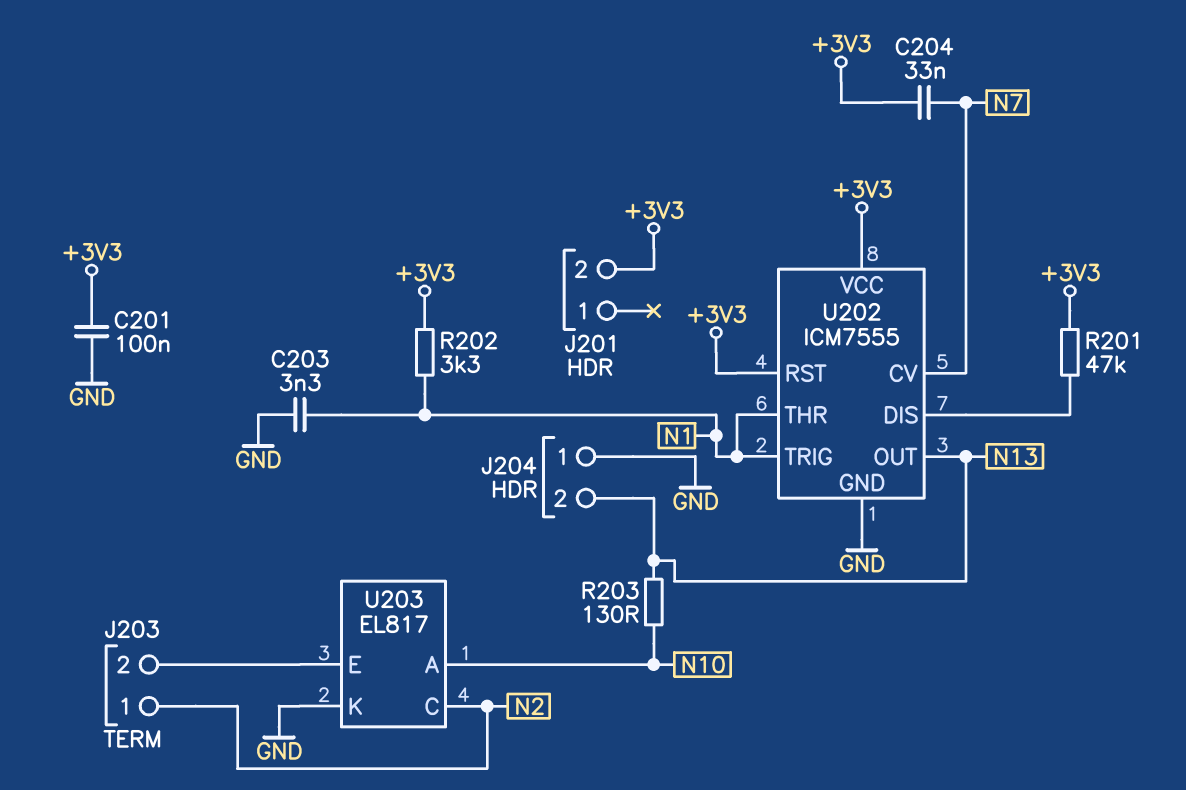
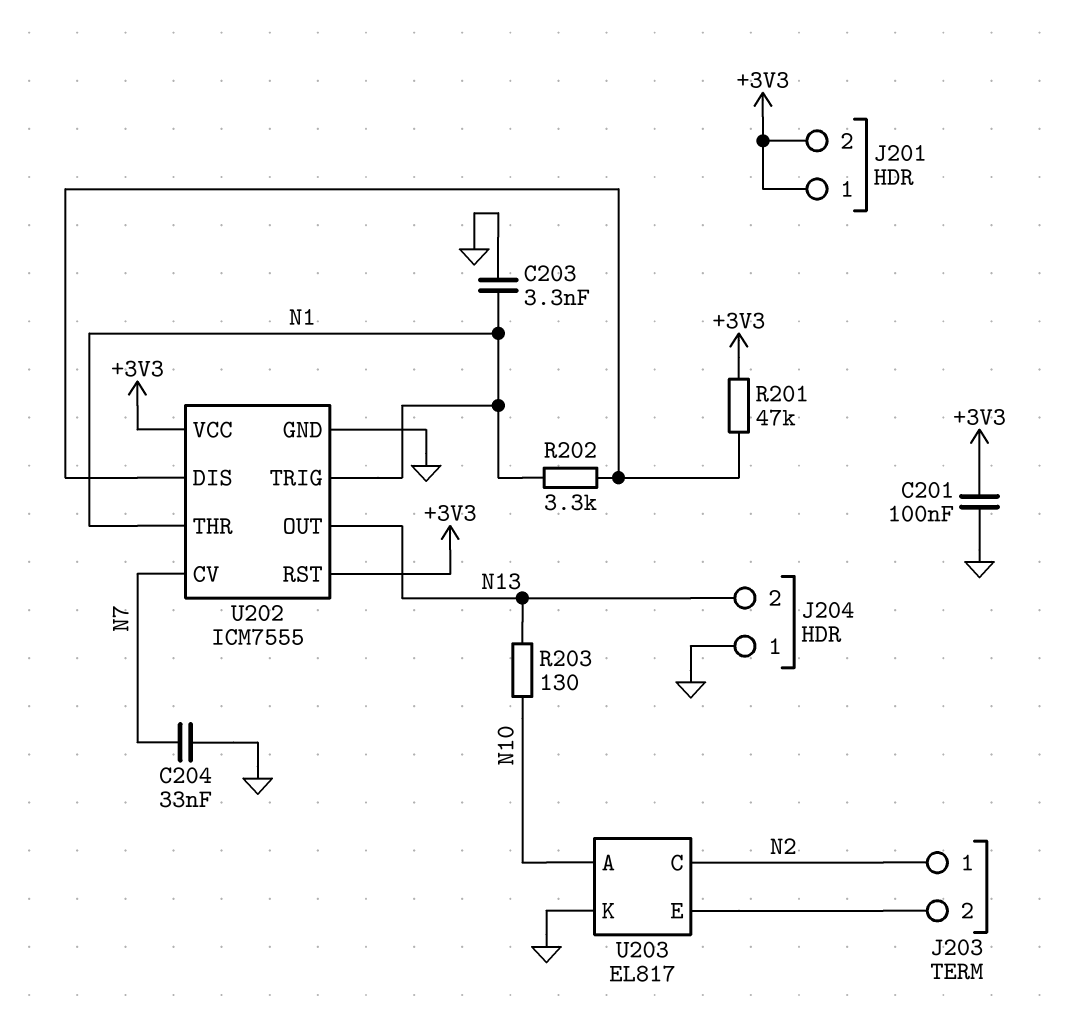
C204: 33nF (+3V3, N7) -> 33nF (GND, N7)
J201 pin 1: none -> +3V3
R202: 3.3k (+3V3, N1) -> 3.3k (N1, U202/DIS)

